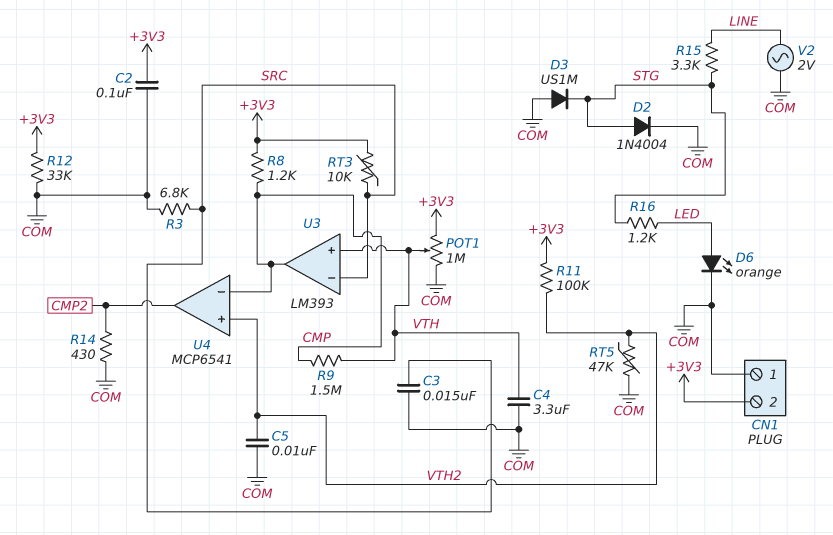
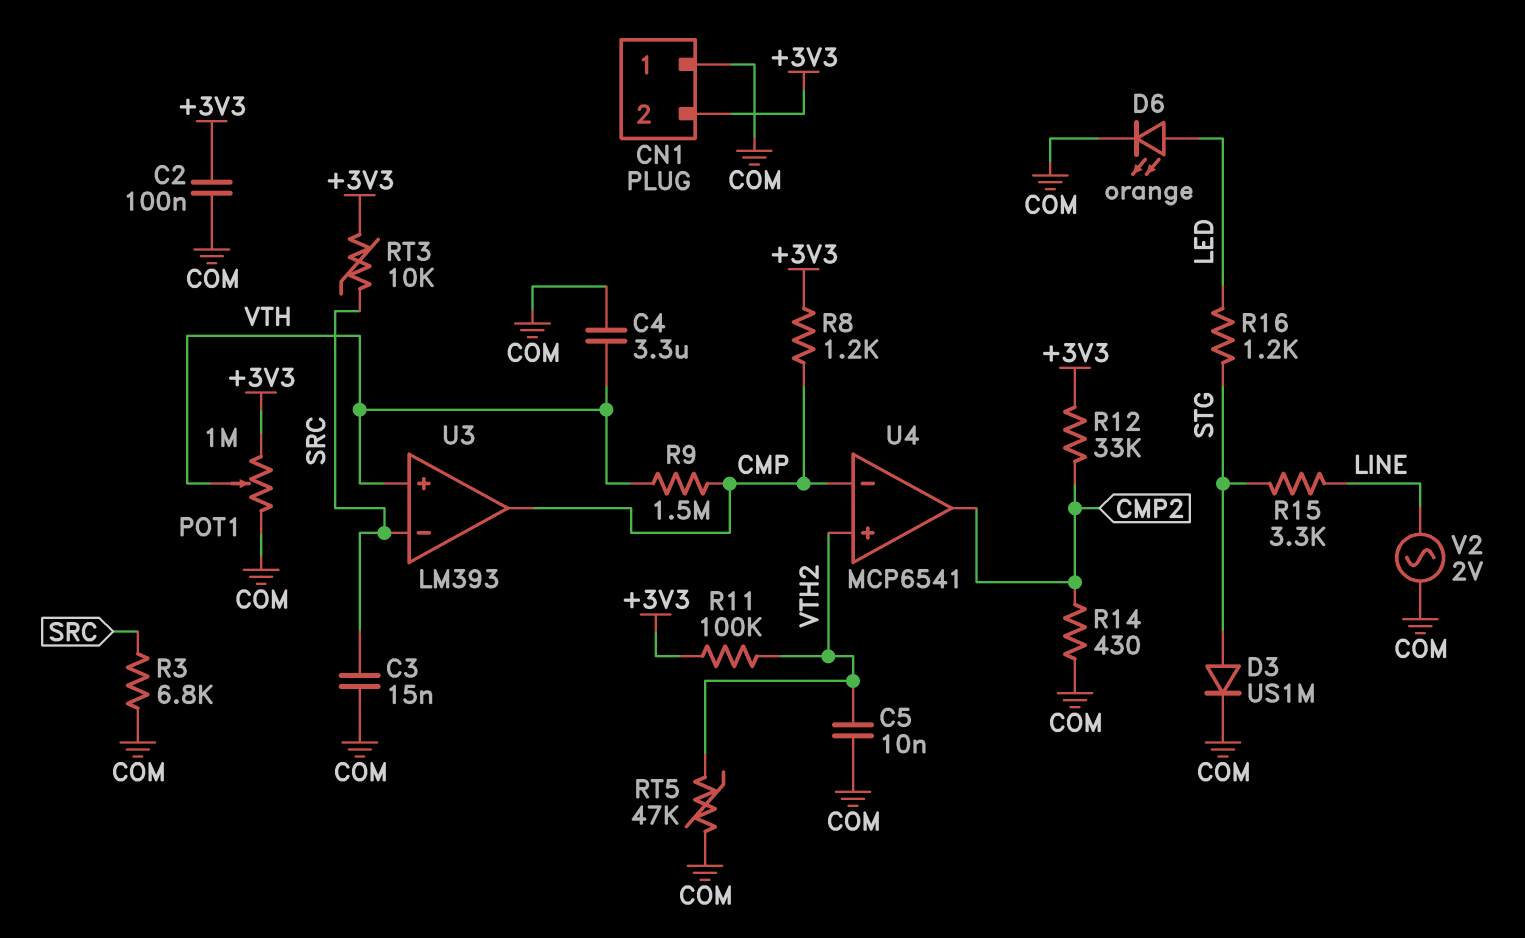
D2: diode 1N4004 (A STG, K COM) -> none
D3: diode US1M (A COM, K STG) -> diode US1M (A STG, K COM)
R12: 33k (+3V3, COM) -> 33k (+3V3, CMP2)

